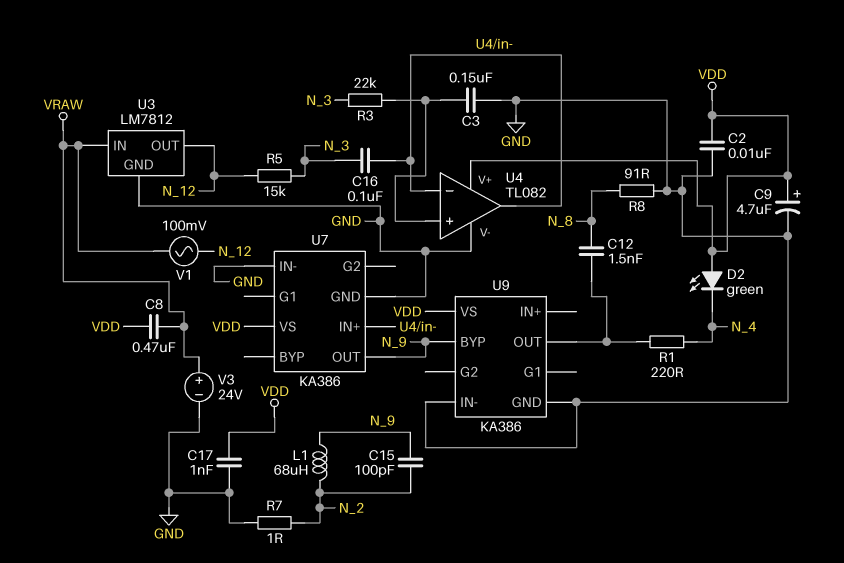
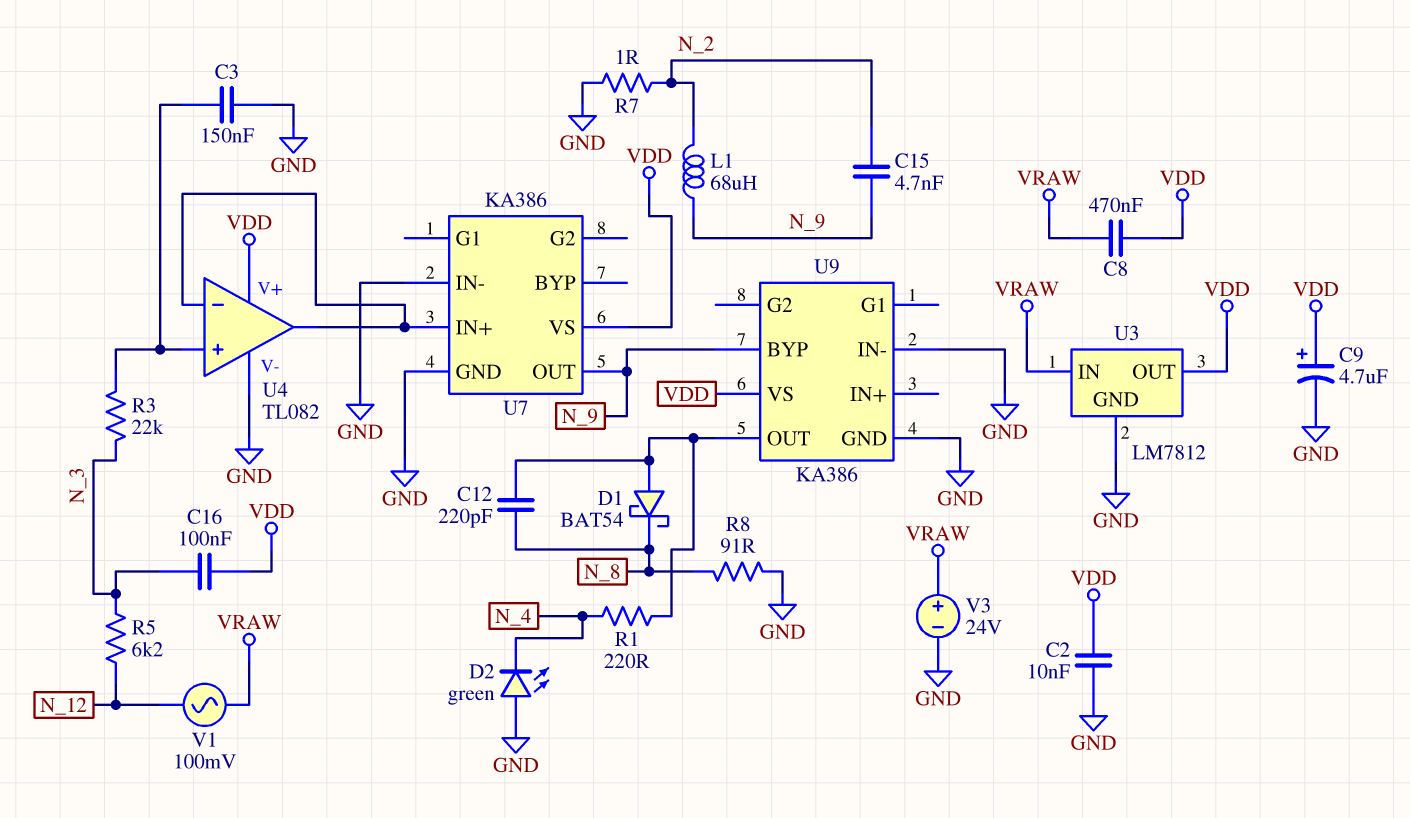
C12: 1.5nF (N_8, U9/OUT) -> 220pF (N_8, U9/OUT)
C15: 100pF (N_2, N_9) -> 4.7nF (N_2, N_9)
C16: 100nF (N_3, U4/in-) -> 100nF (N_3, VDD)
C17: 1nF (GND, VDD) -> none
D1: none -> schottky BAT54 (A U9/OUT, K N_8)
D2: LED green (A VDD, K N_4) -> LED green (A GND, K N_4)
R5: 15k (N_3, N_12) -> 6.2k (N_3, N_12)
U3 pin OUT: N_12 -> VDD

